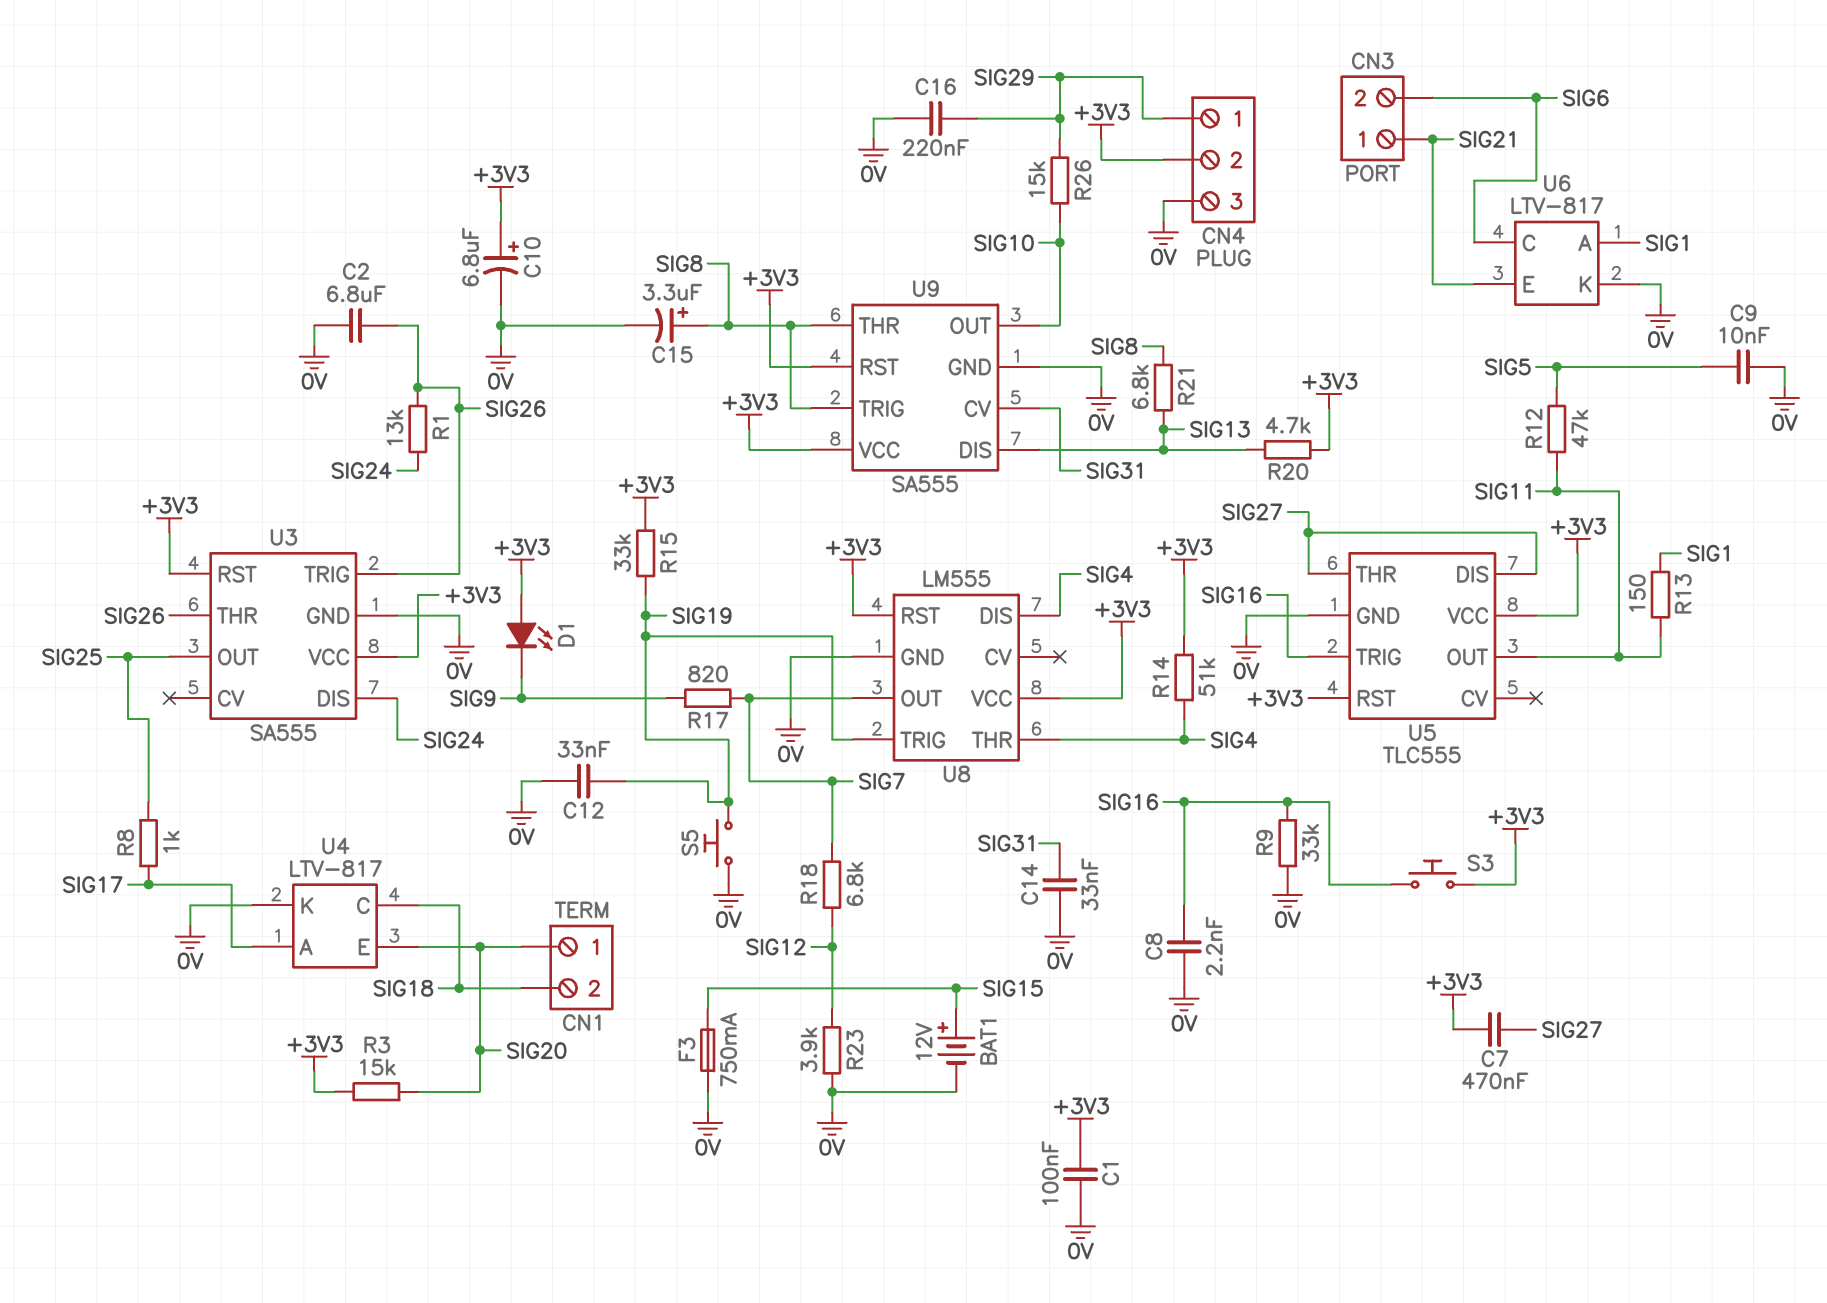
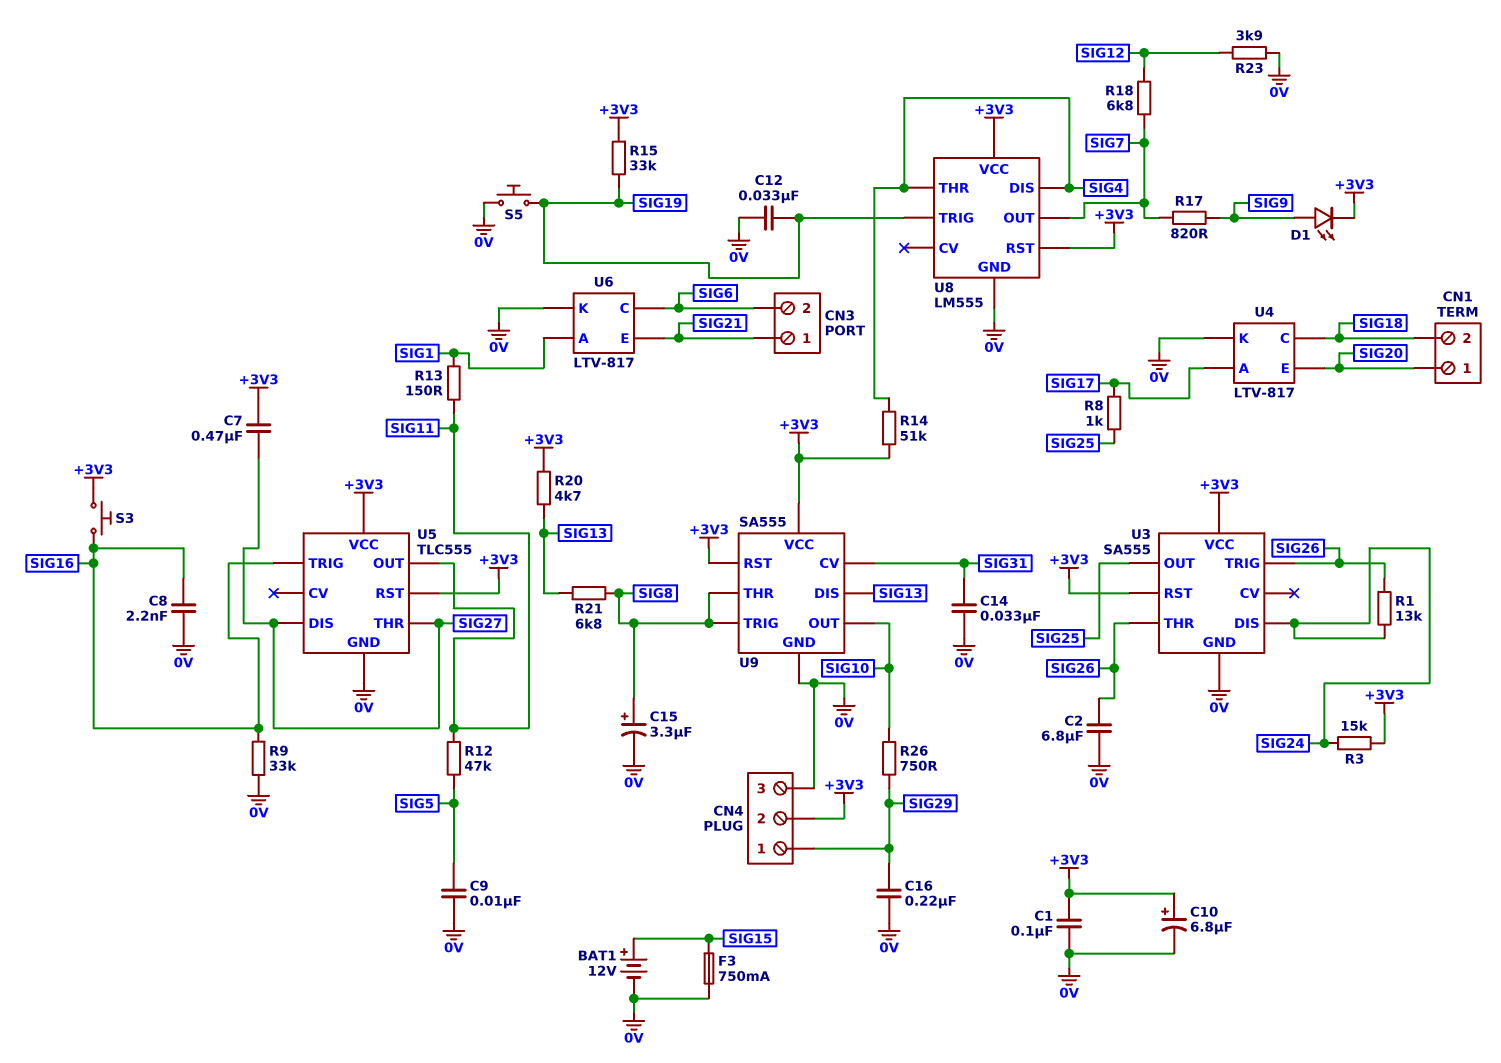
D1: LED (A +3V3, K SIG9) -> LED (A SIG9, K +3V3)
R3: 15k (+3V3, SIG20) -> 15k (+3V3, SIG24)
R26: 15k (SIG10, SIG29) -> 750 (SIG10, SIG29)

